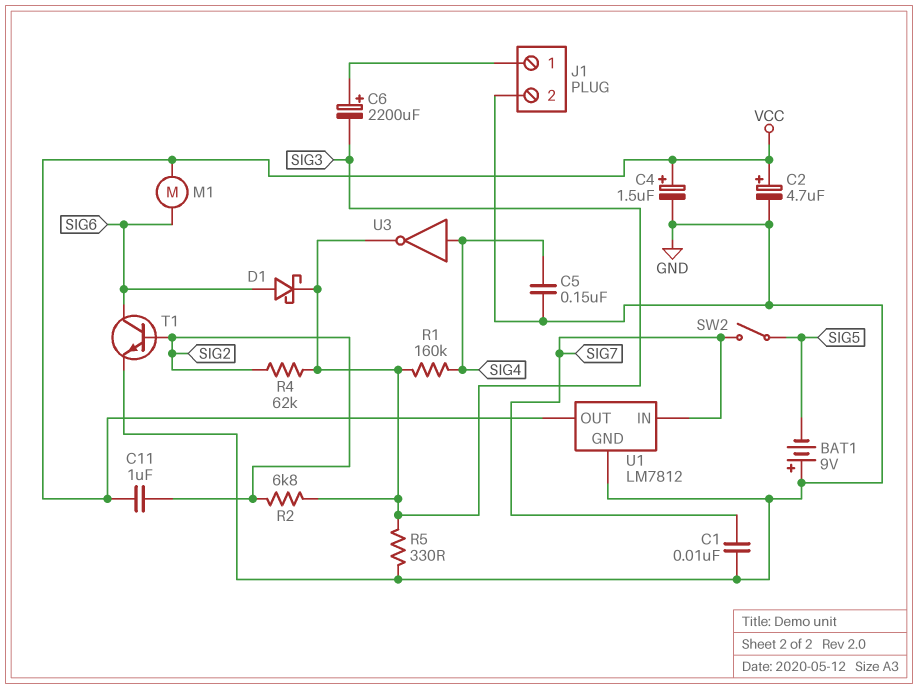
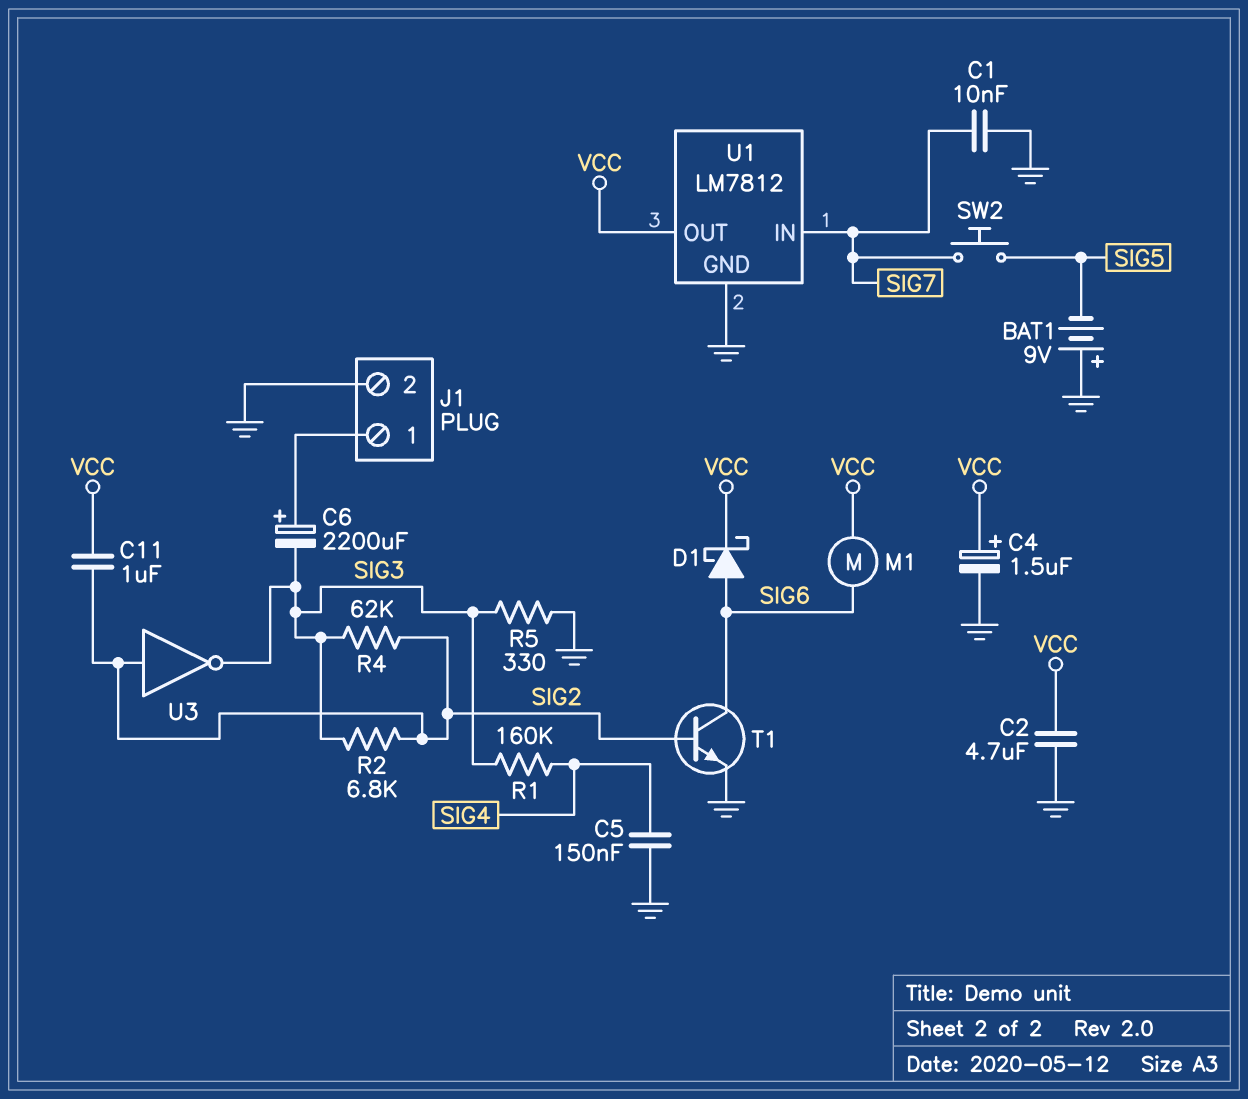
C2: 4.7uF (plus VCC, minus GND) -> 4.7uF (GND, VCC)
D1: schottky (A SIG6, K SIG3) -> schottky (A SIG6, K VCC)
SW2: switch (SIG5, SIG7) -> button (SIG5, SIG7)
U3: NOT (in SIG4, out SIG3) -> NOT (in SIG2, out SIG3)

